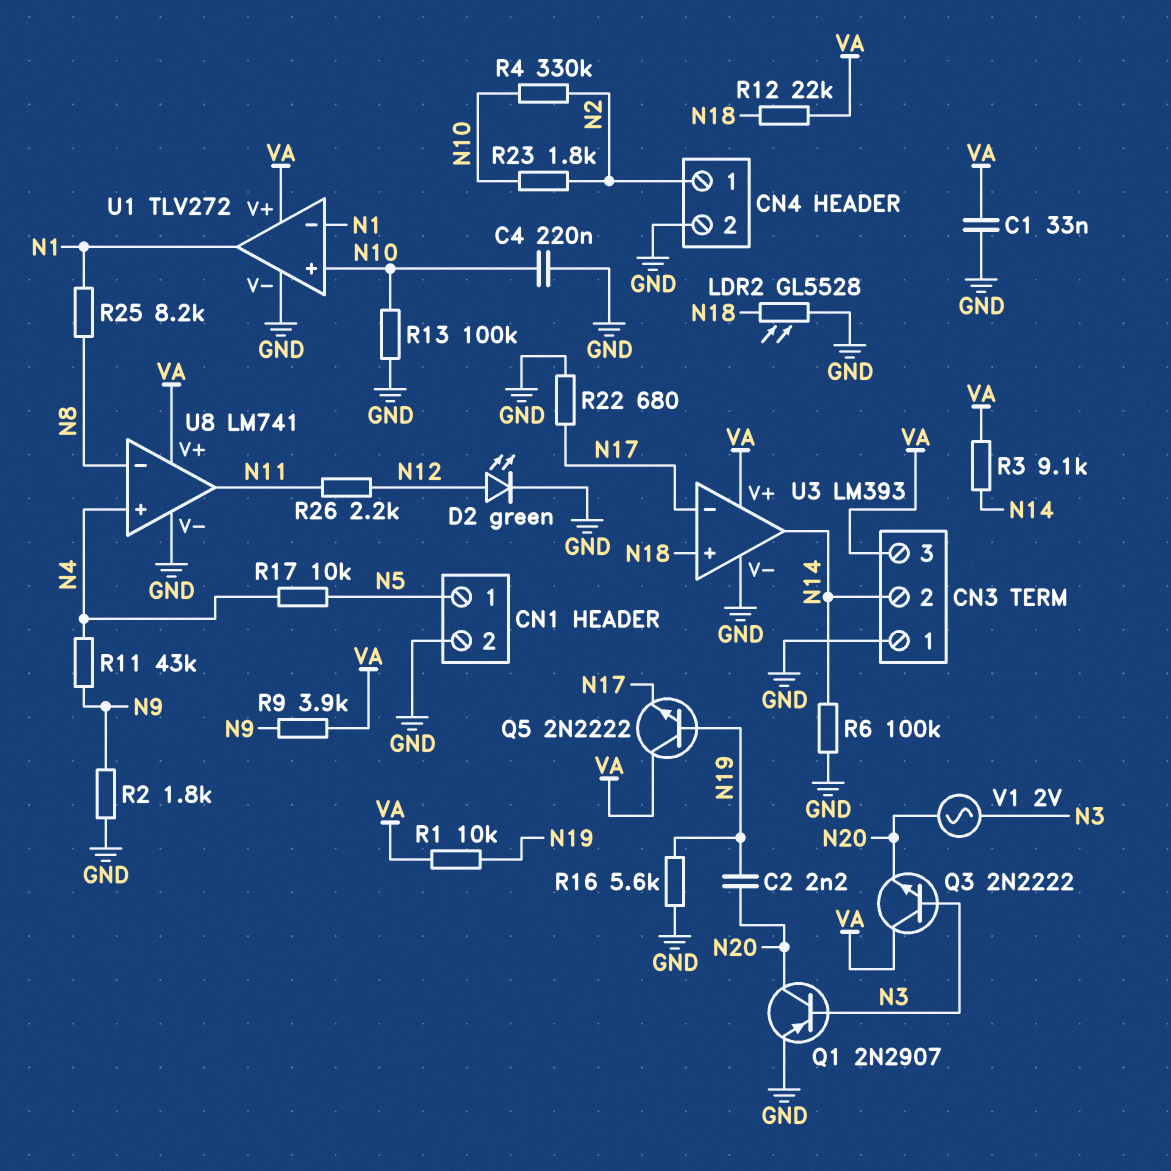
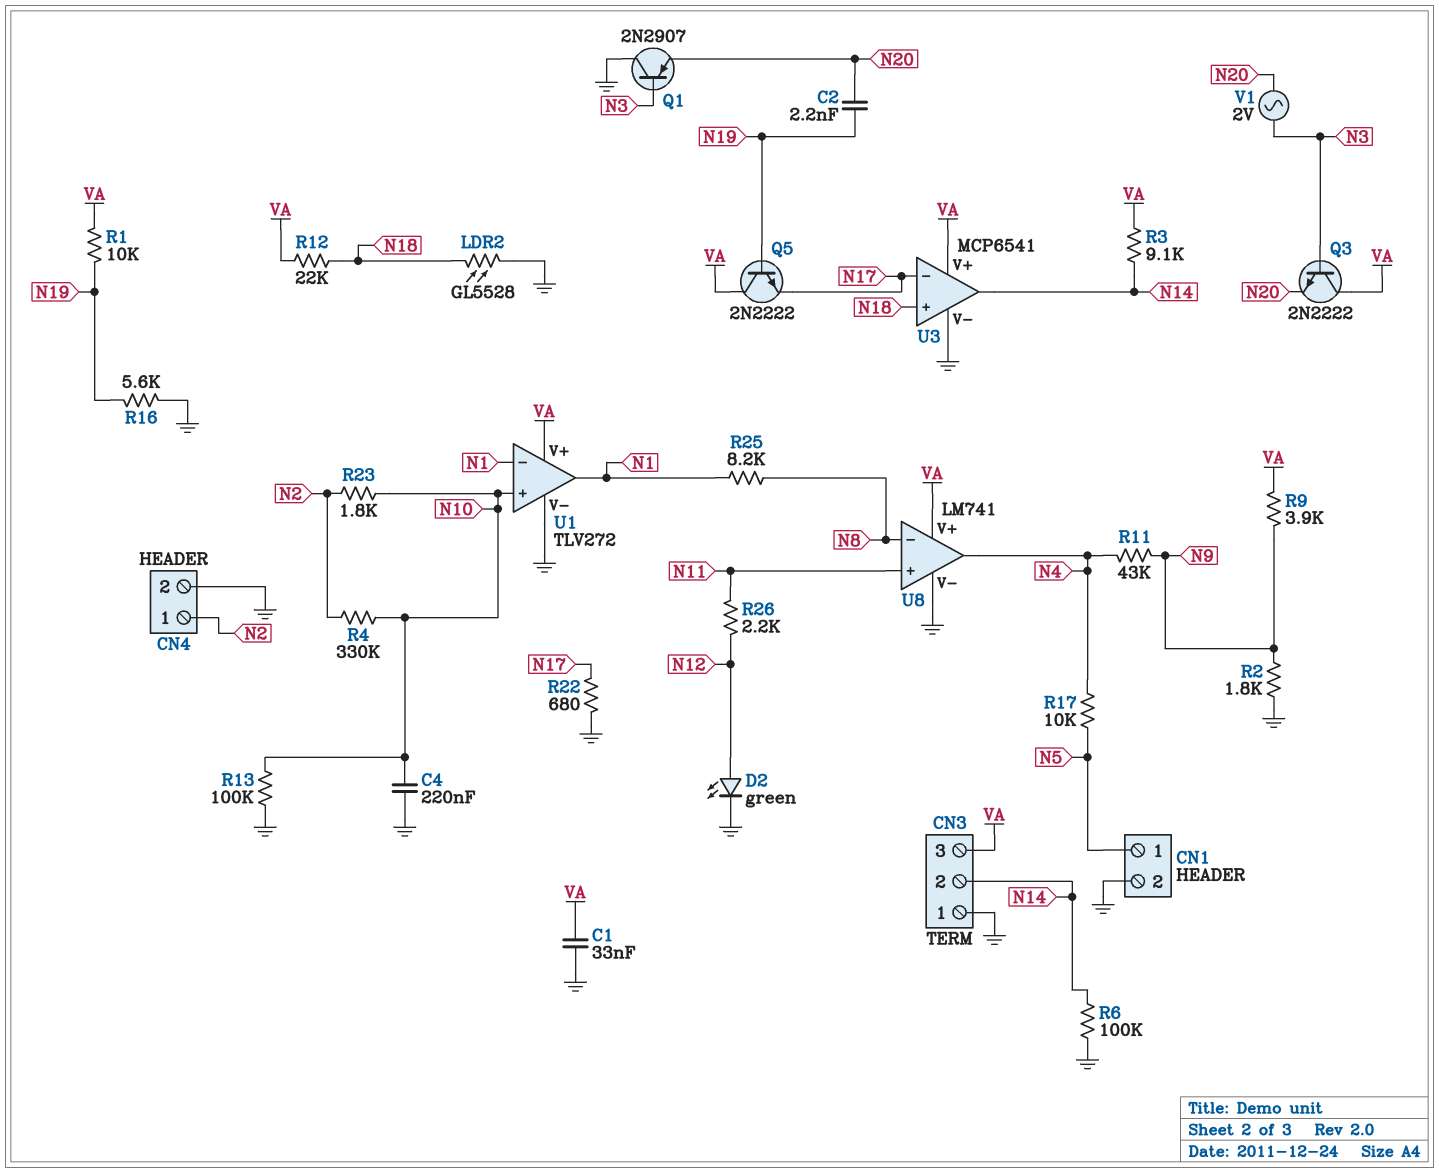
Q1: PNP 2N2907 (B N3, C N20, E GND) -> PNP 2N2907 (B N3, C GND, E N20)
U3: LM393 -> MCP6541
U8 pin in+: N4 -> N11
U8 pin out: N11 -> N4

